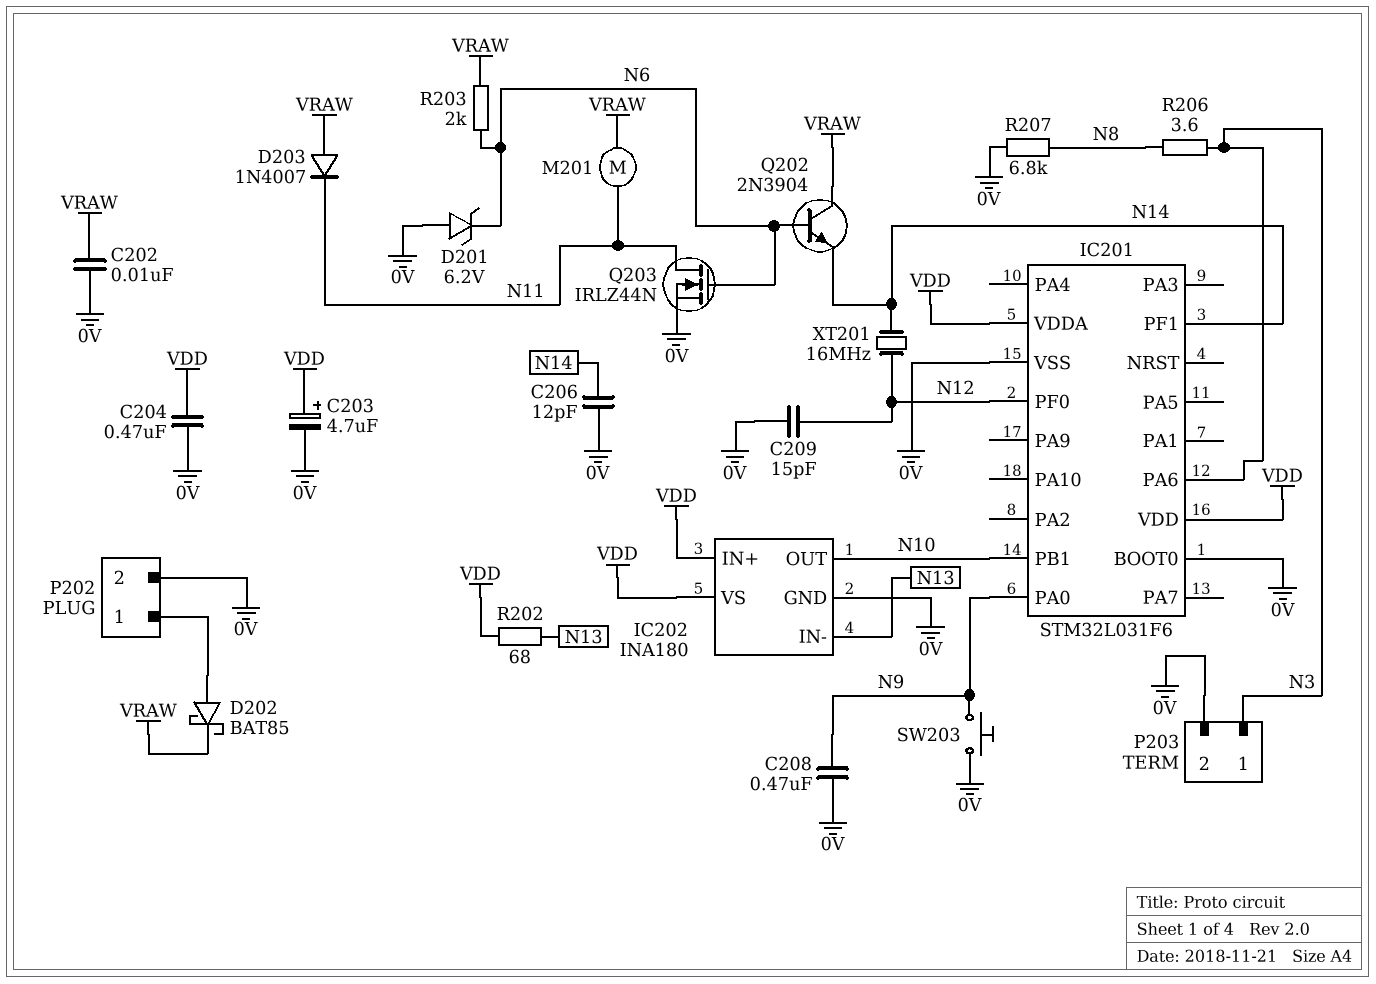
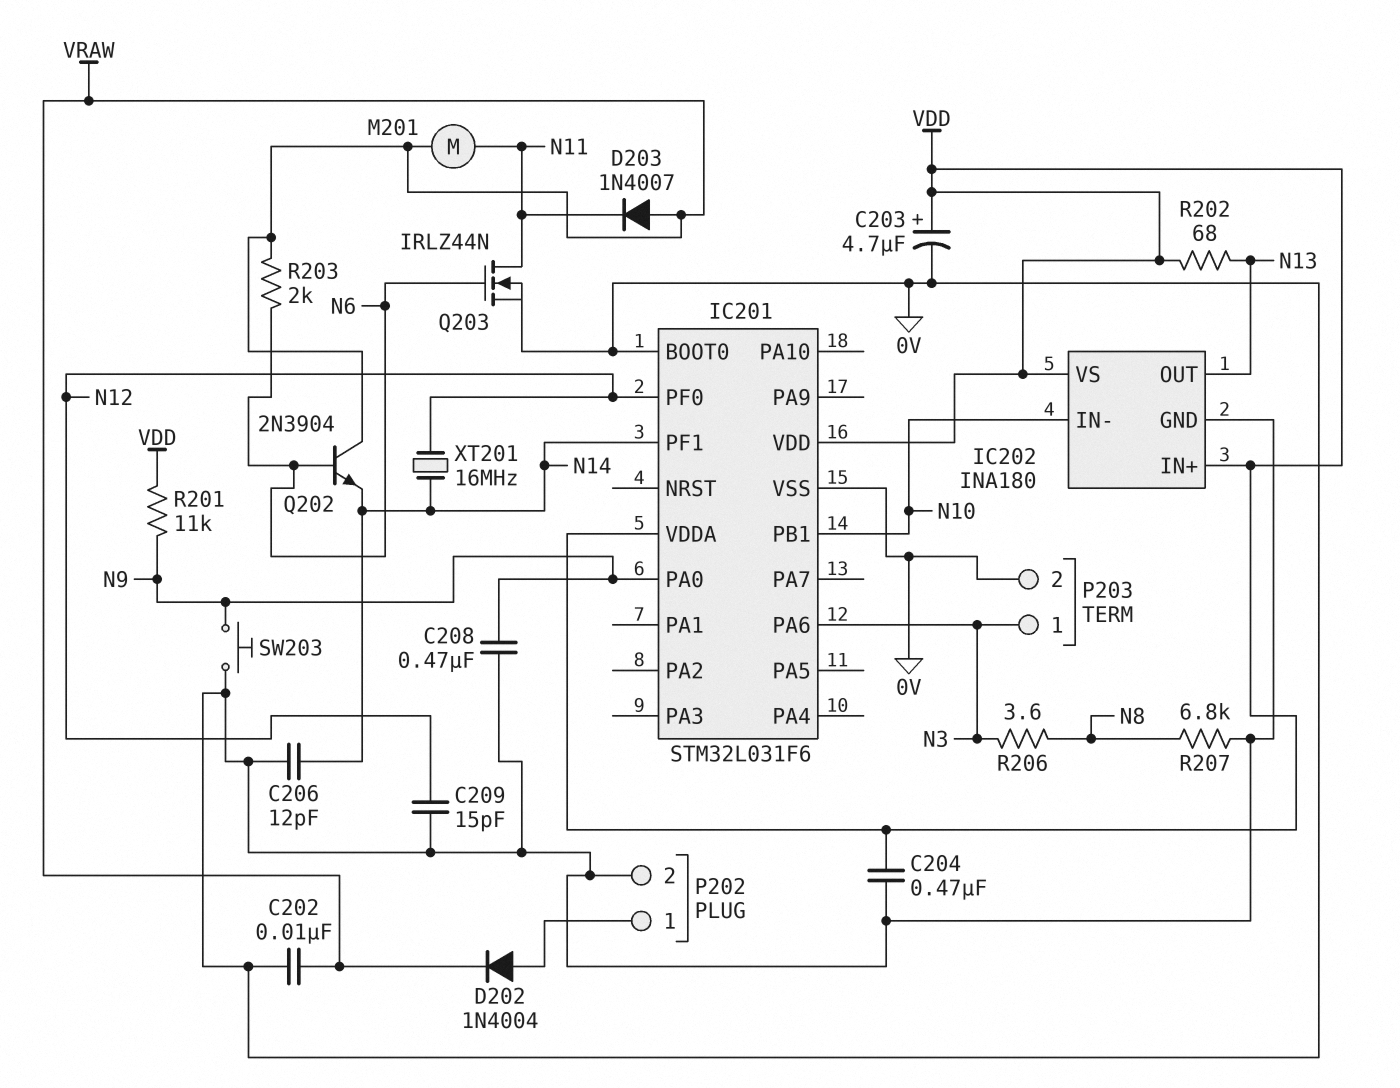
D201: zener 6.2V (A 0V, K N6) -> none
D202: schottky BAT85 (A P202/1, K VRAW) -> diode 1N4004 (A P202/1, K VRAW)
IC202 pin IN-: N13 -> N10
IC202 pin OUT: N10 -> N13
R201: none -> 11k (N9, VDD)

